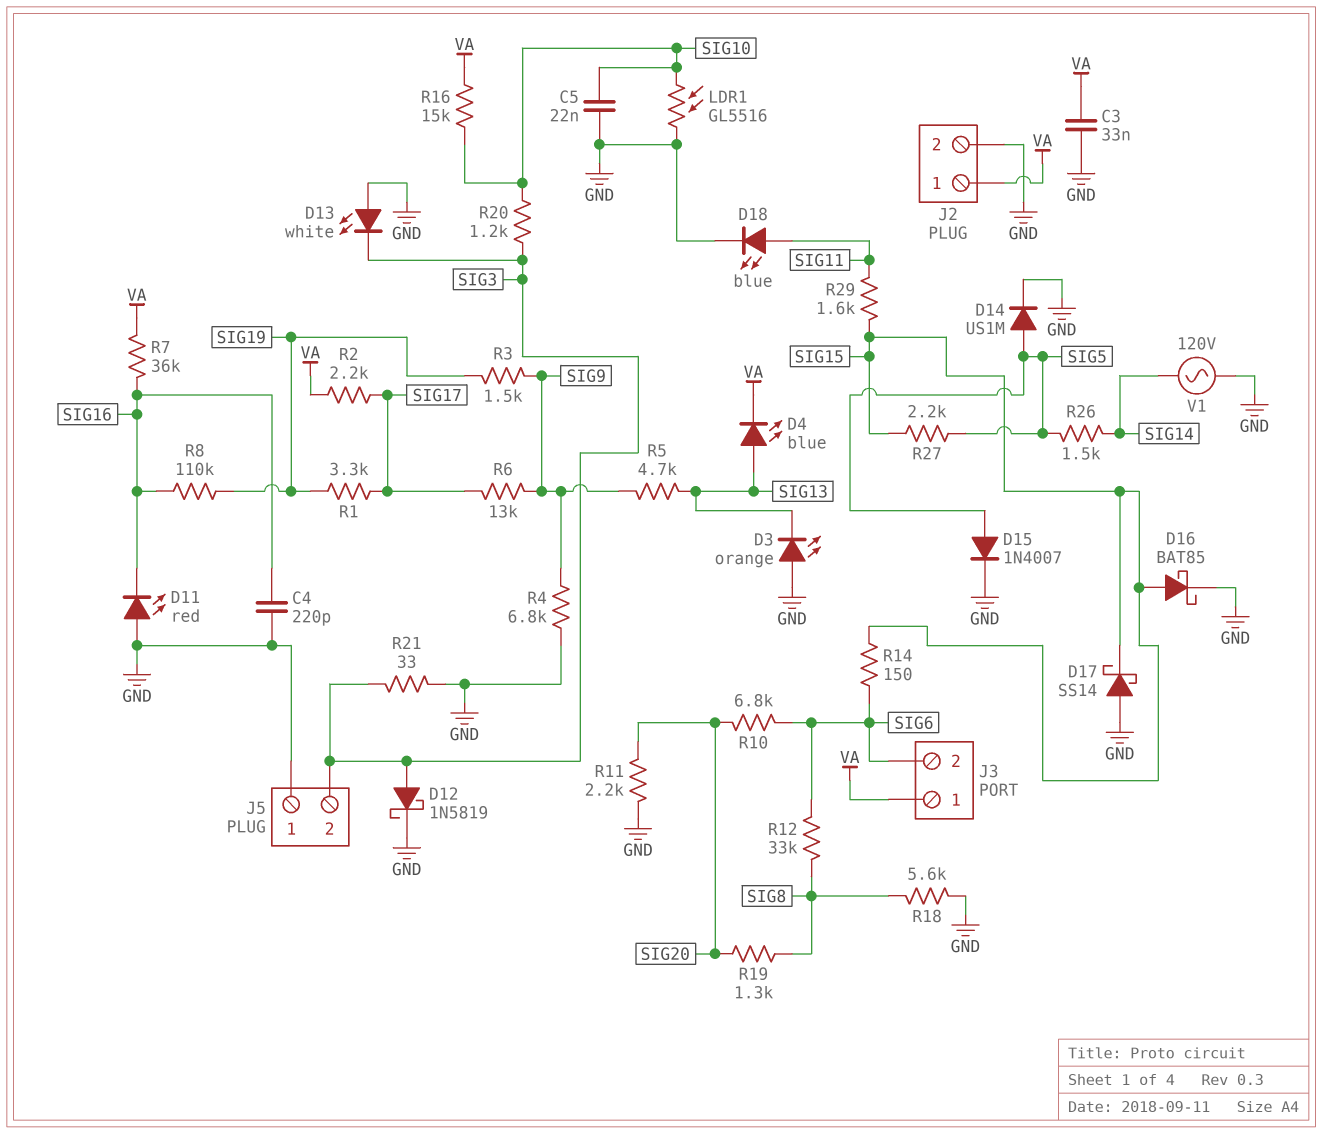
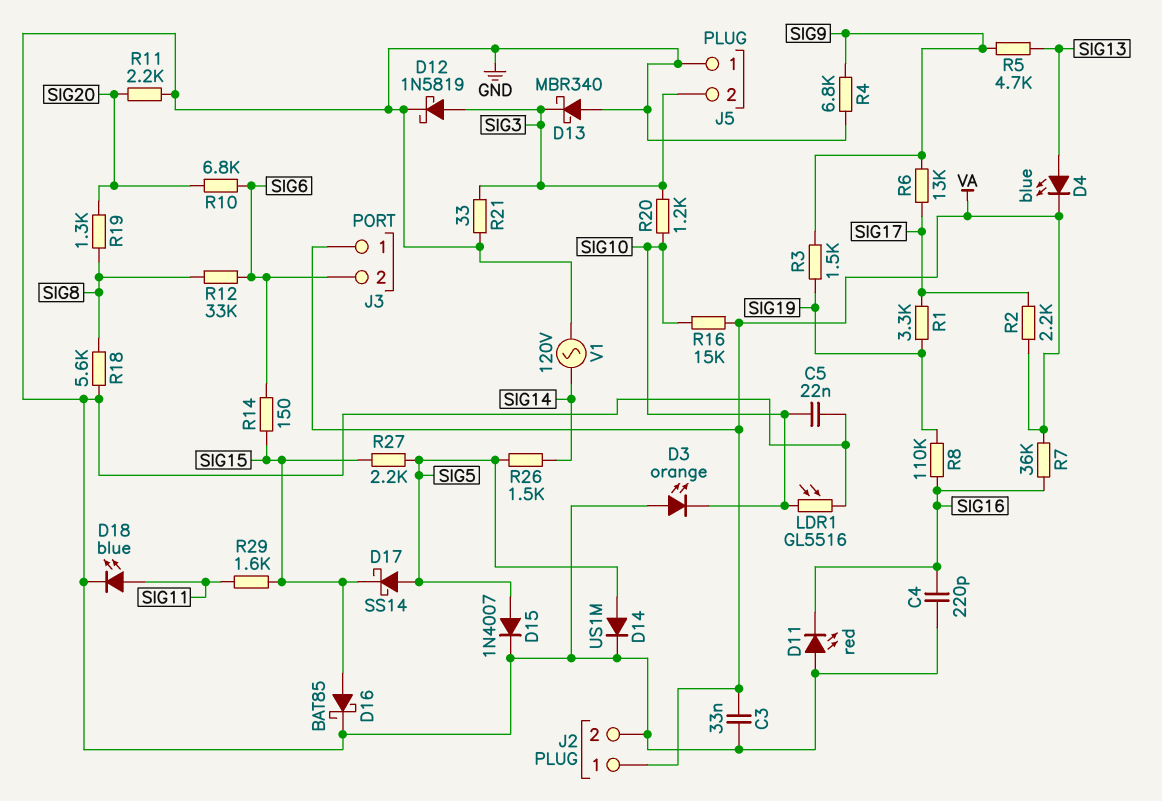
D3: LED orange (A GND, K SIG13) -> LED orange (A GND, K SIG10)
D13: LED white (A GND, K SIG3) -> schottky MBR340 (A GND, K SIG3)
D17: schottky SS14 (A GND, K SIG15) -> schottky SS14 (A SIG5, K SIG15)

